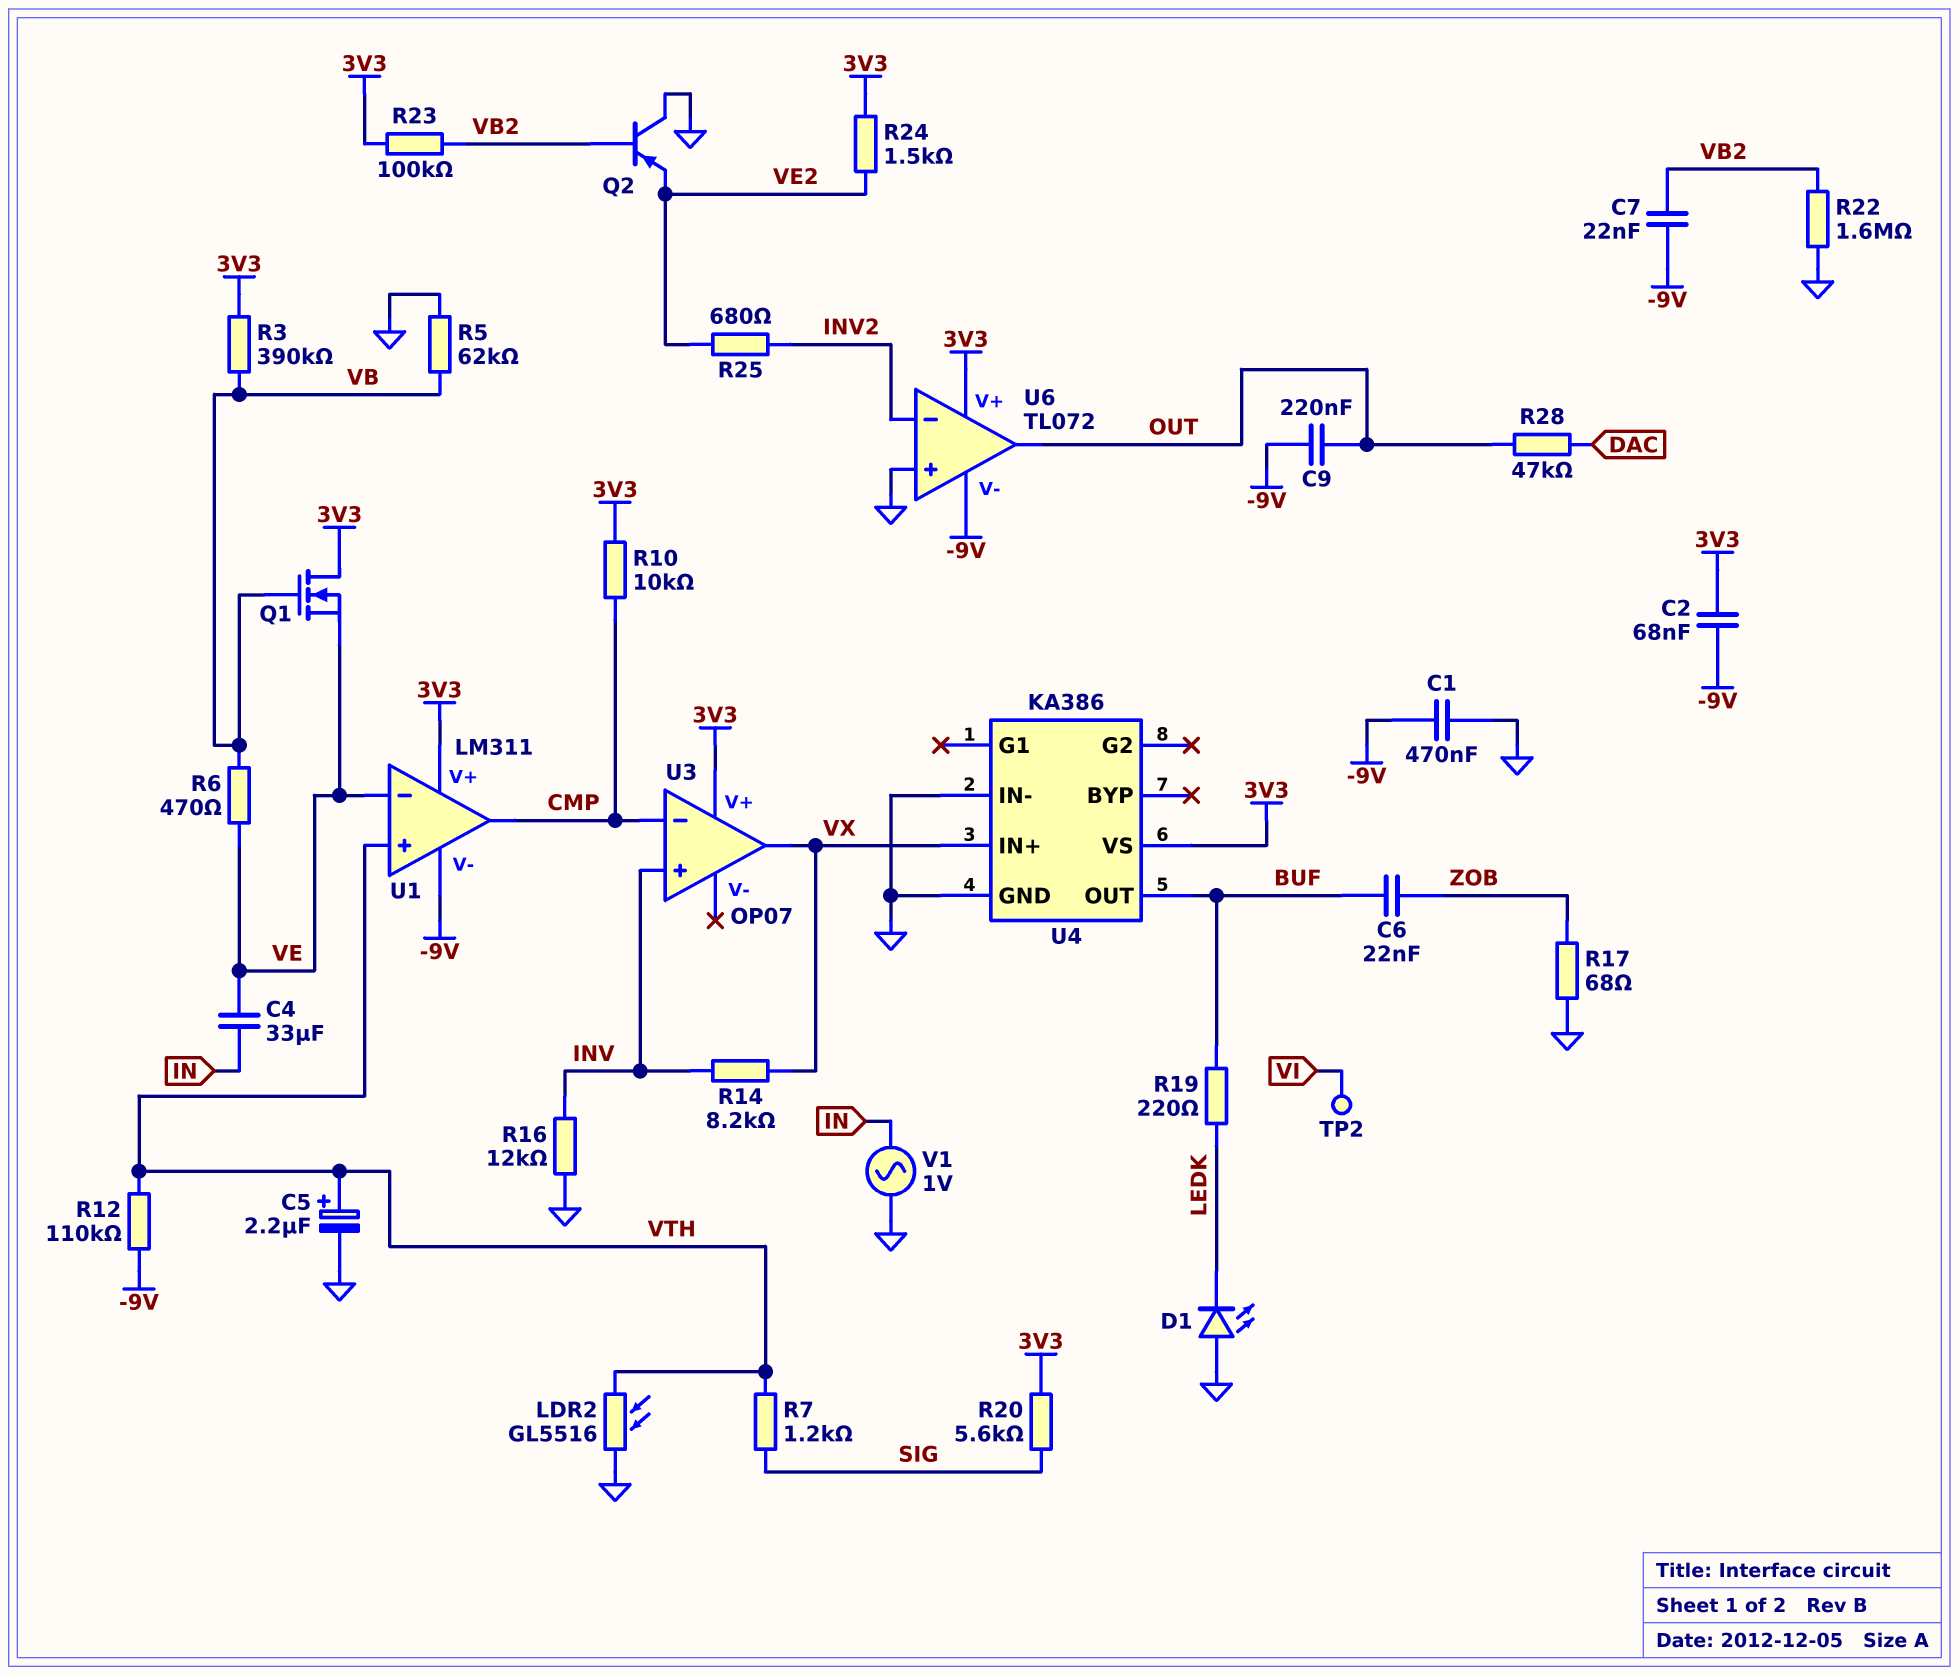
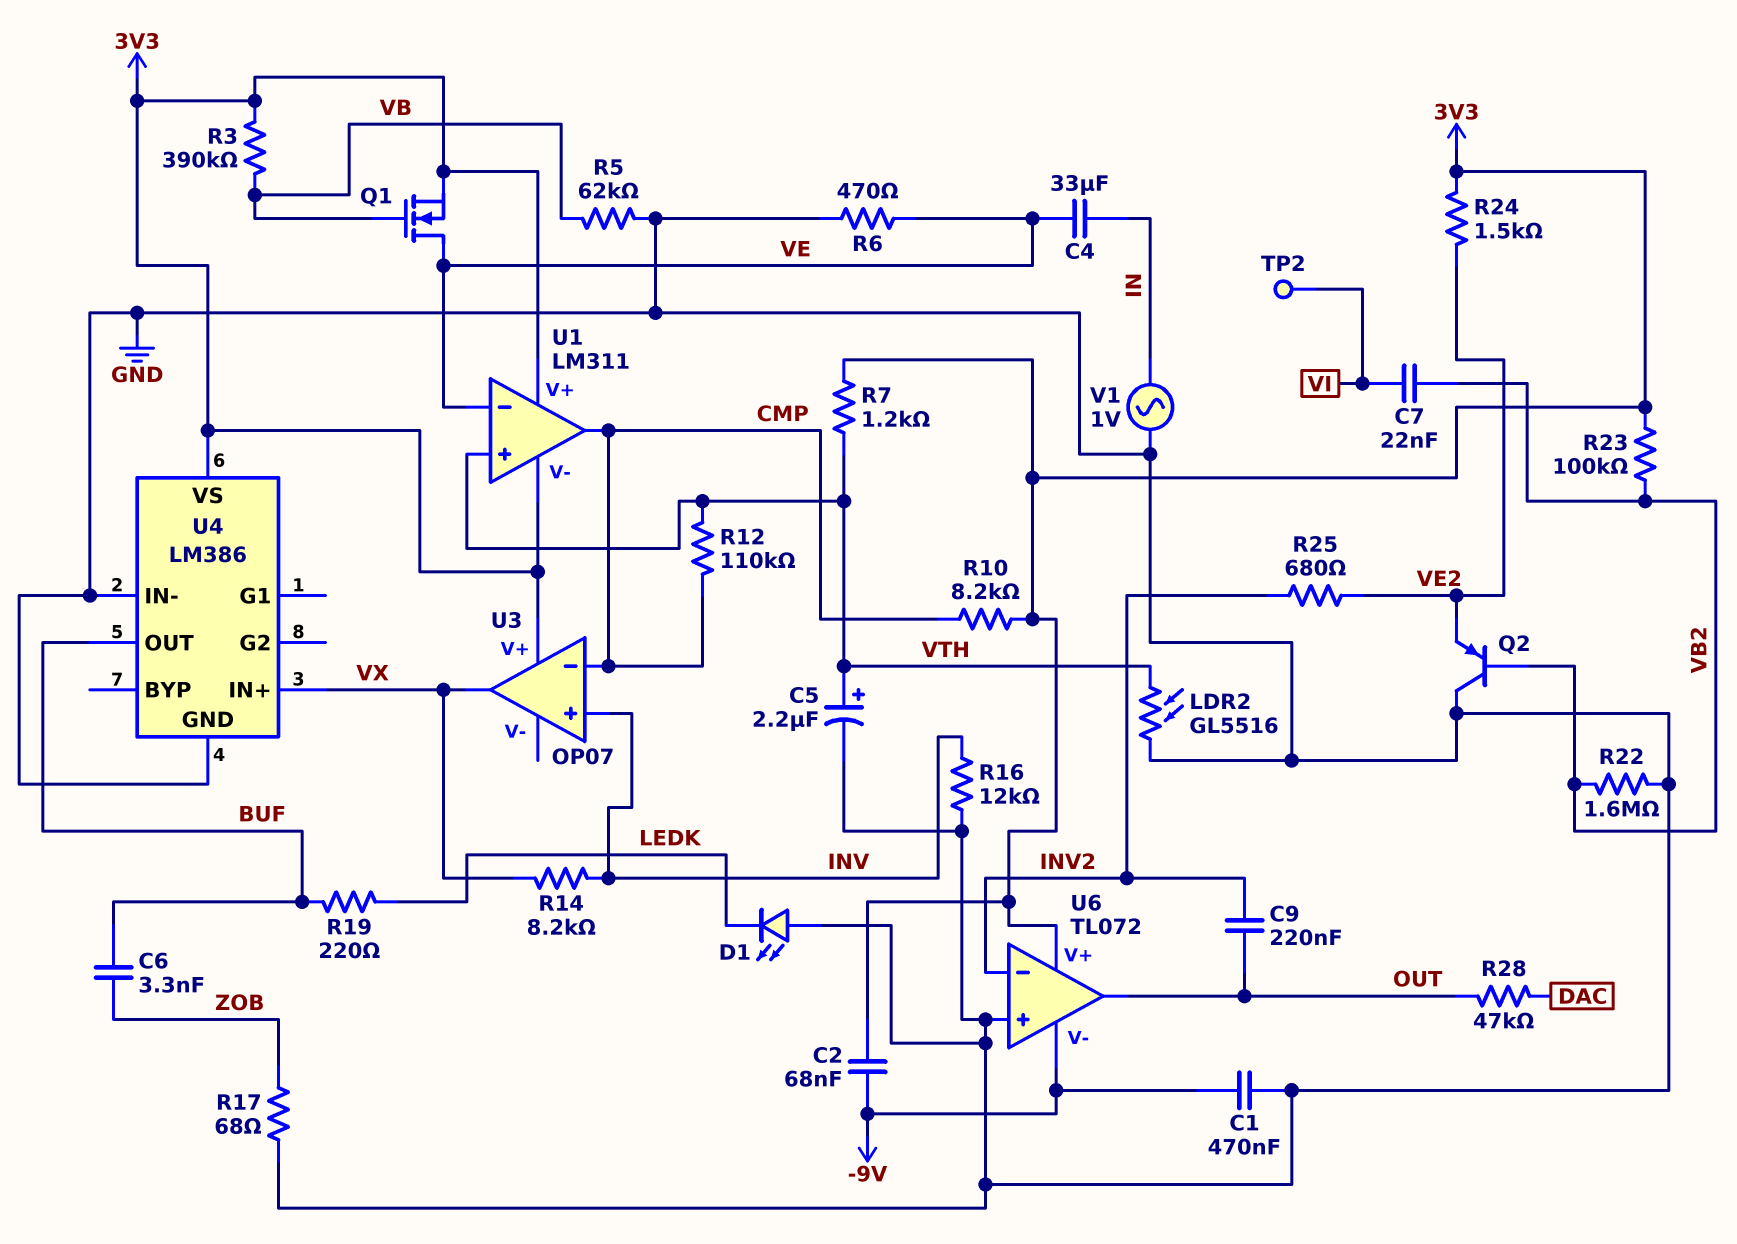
C6: 22nF (BUF, ZOB) -> 3.3nF (BUF, ZOB)
C7: 22nF (-9V, VB2) -> 22nF (VB2, VI)
C9: 220nF (-9V, OUT) -> 220nF (INV2, OUT)
Q1: NMOS (G VB, D 3V3, S VE) -> NMOS (G VB, D VE, S 3V3)
R6: 470 (VB, VE) -> 470 (GND, VE)
R7: 1.2k (SIG, VTH) -> 1.2k (3V3, VTH)
R10: 10k (3V3, CMP) -> 8.2k (3V3, CMP)
R12: 110k (-9V, VTH) -> 110k (CMP, VTH)
R20: 5.6k (3V3, SIG) -> none
U1 pin V-: -9V -> 3V3
U4: KA386 -> LM386

